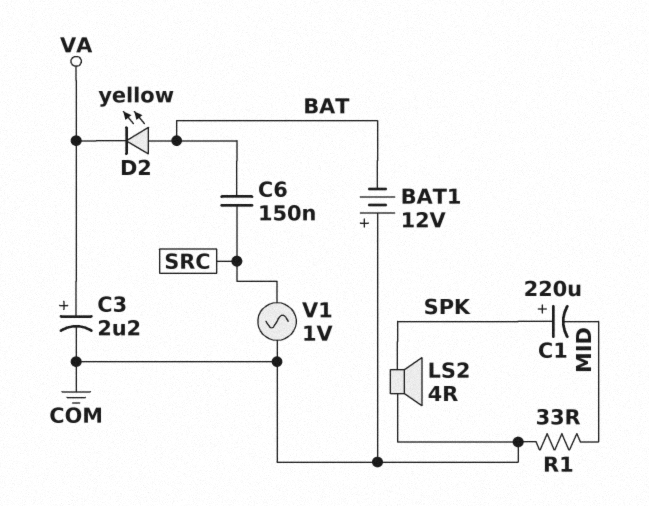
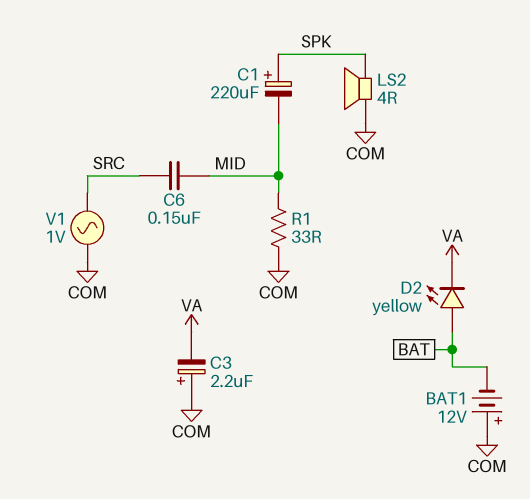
C3: 2.2uF (plus VA, minus COM) -> 2.2uF (plus COM, minus VA)
C6: 150nF (BAT, SRC) -> 150nF (MID, SRC)

